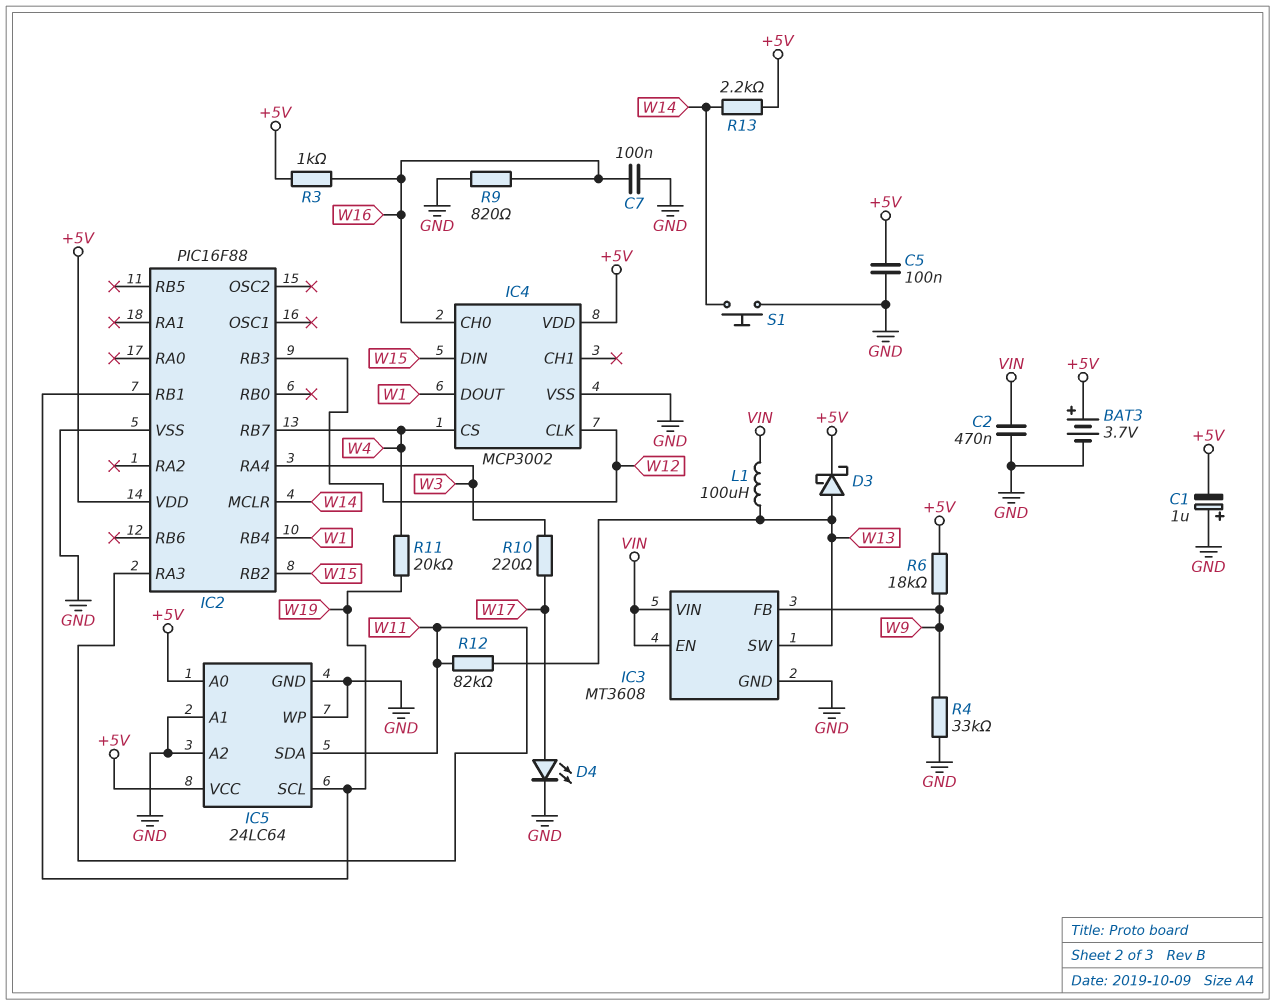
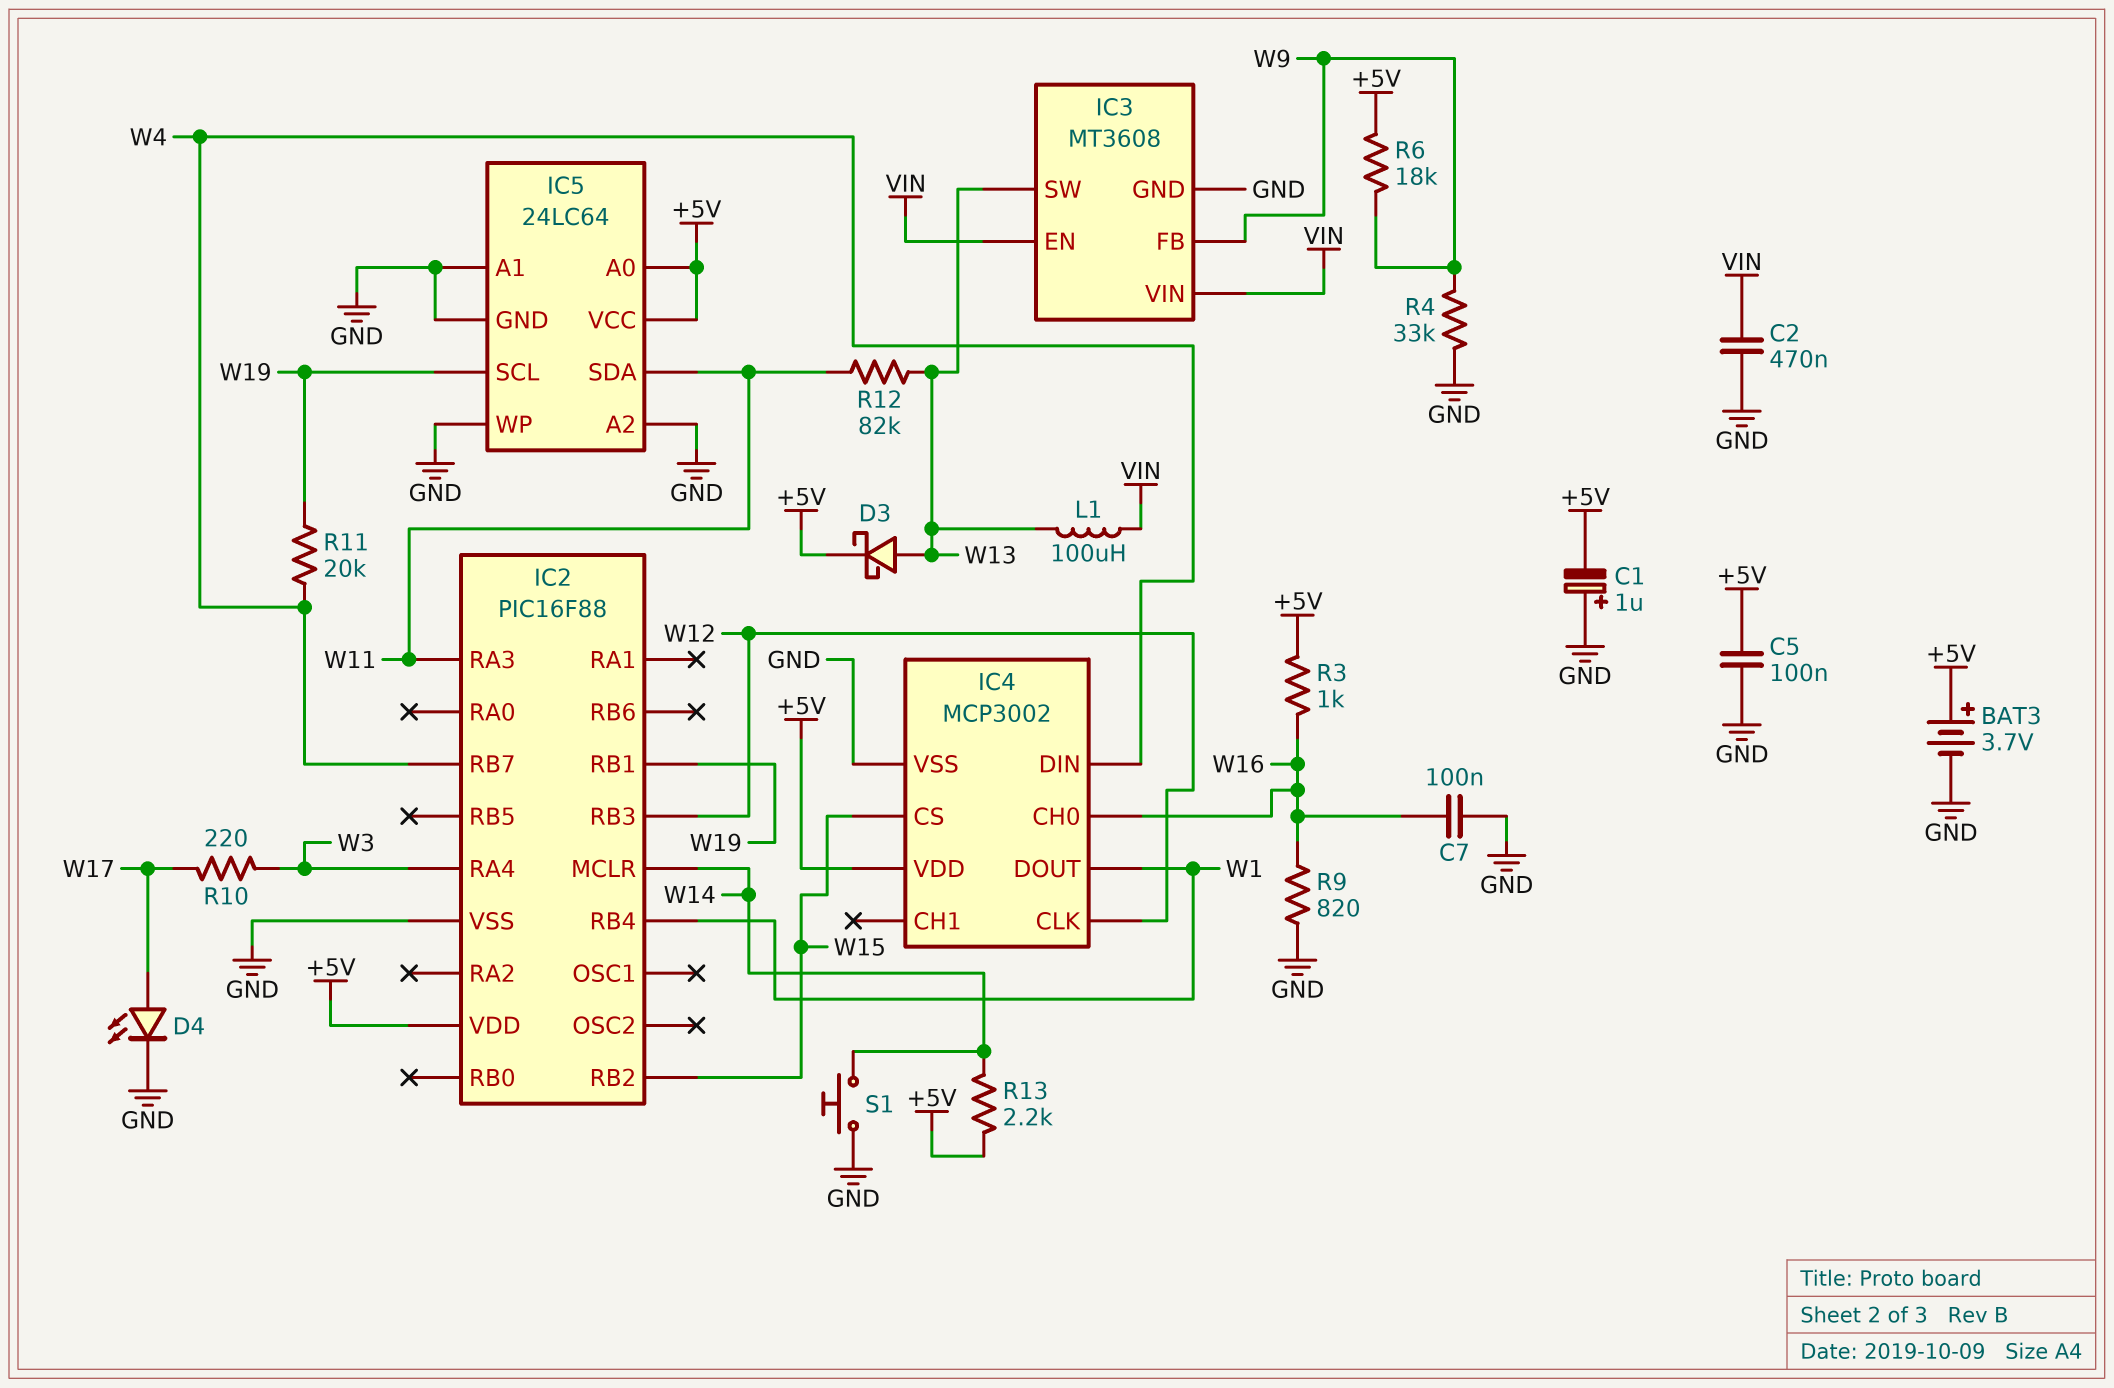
IC4 pin CS: W4 -> W15
IC4 pin DIN: W15 -> W4

